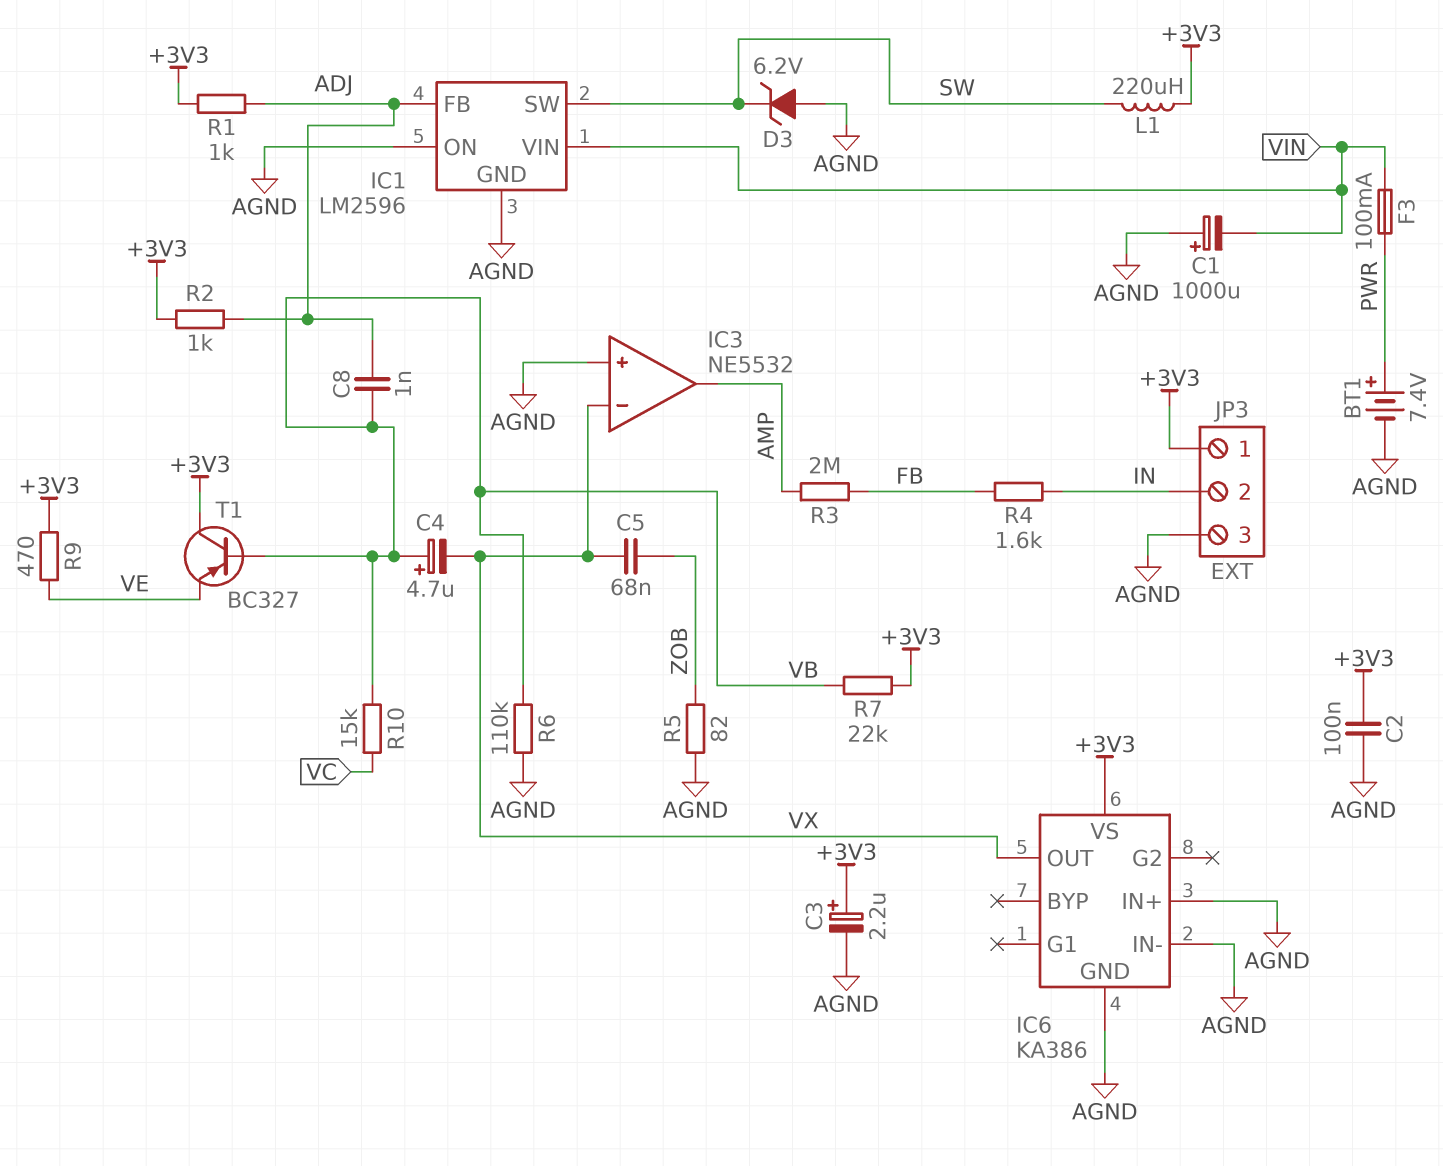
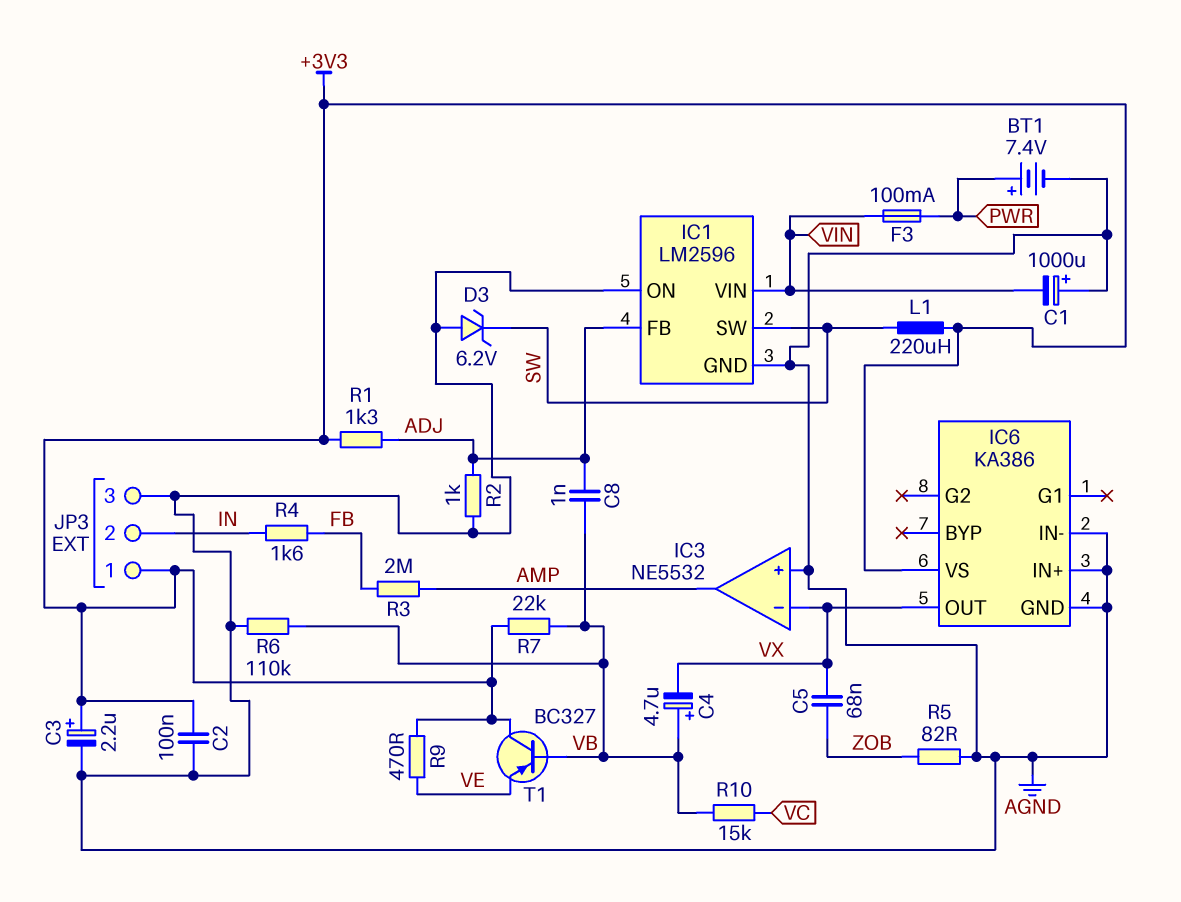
R1: 1k (+3V3, ADJ) -> 1.3k (+3V3, ADJ)
R2: 1k (+3V3, ADJ) -> 1k (ADJ, AGND)

